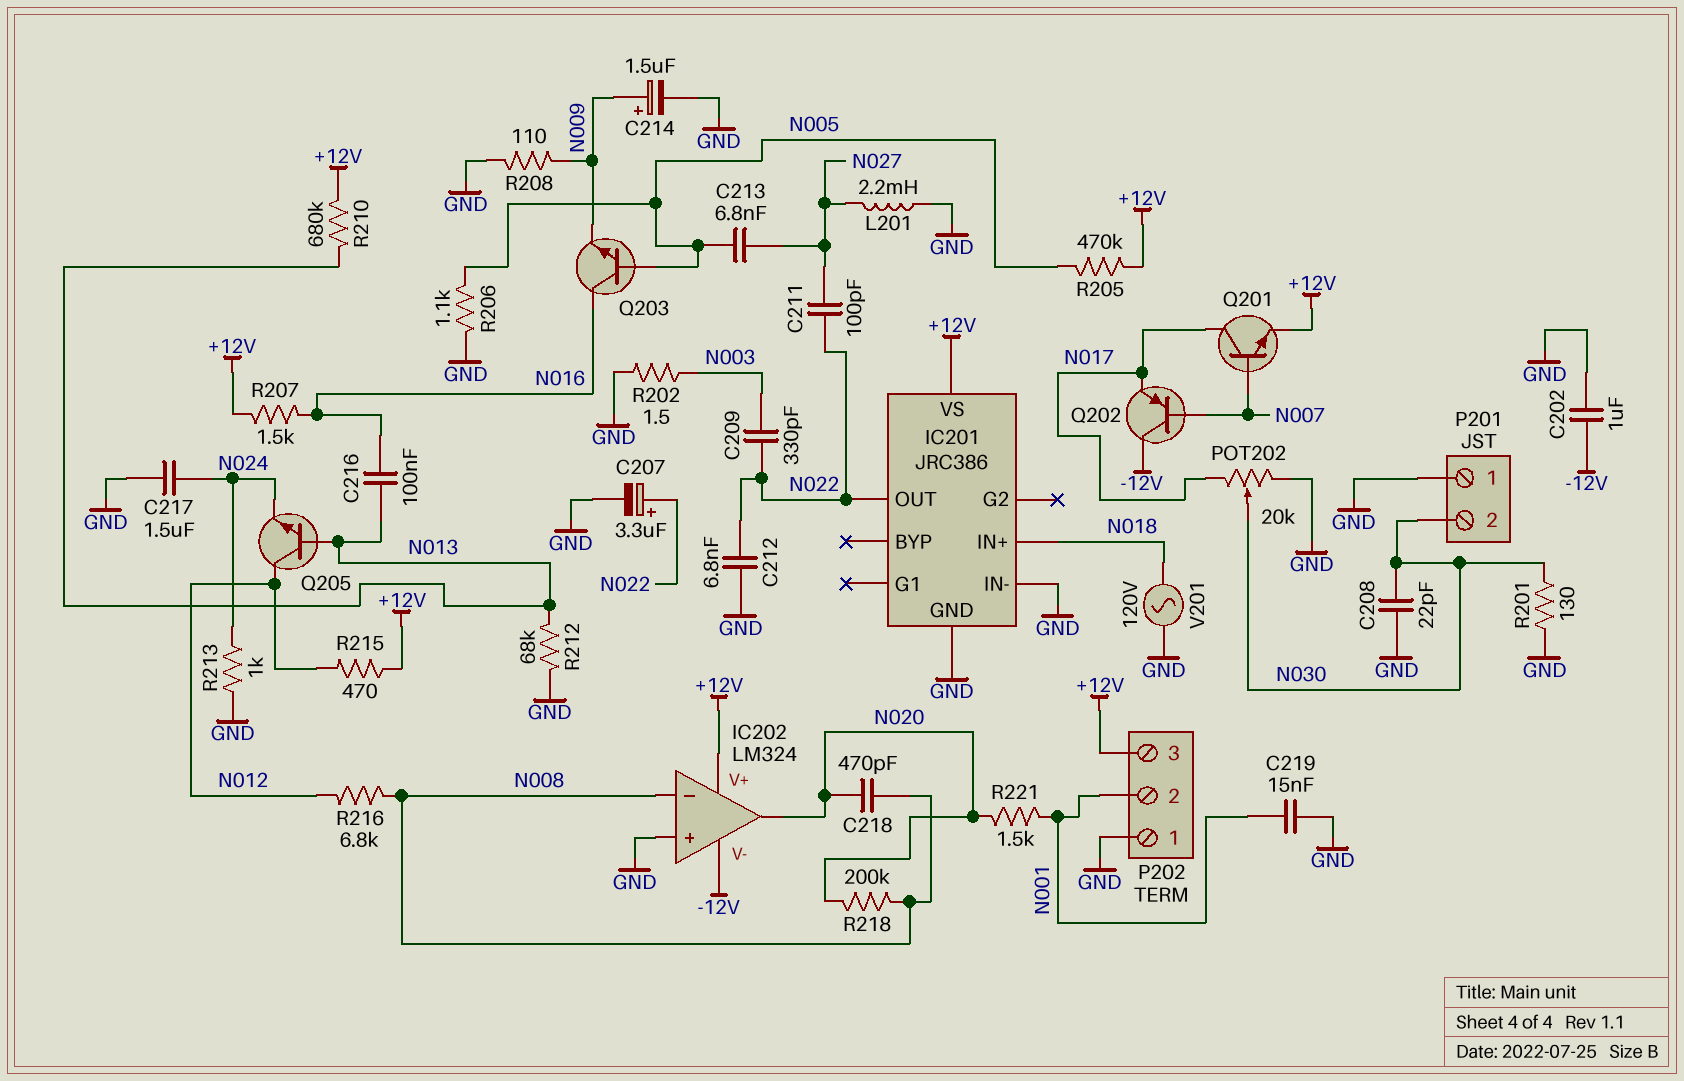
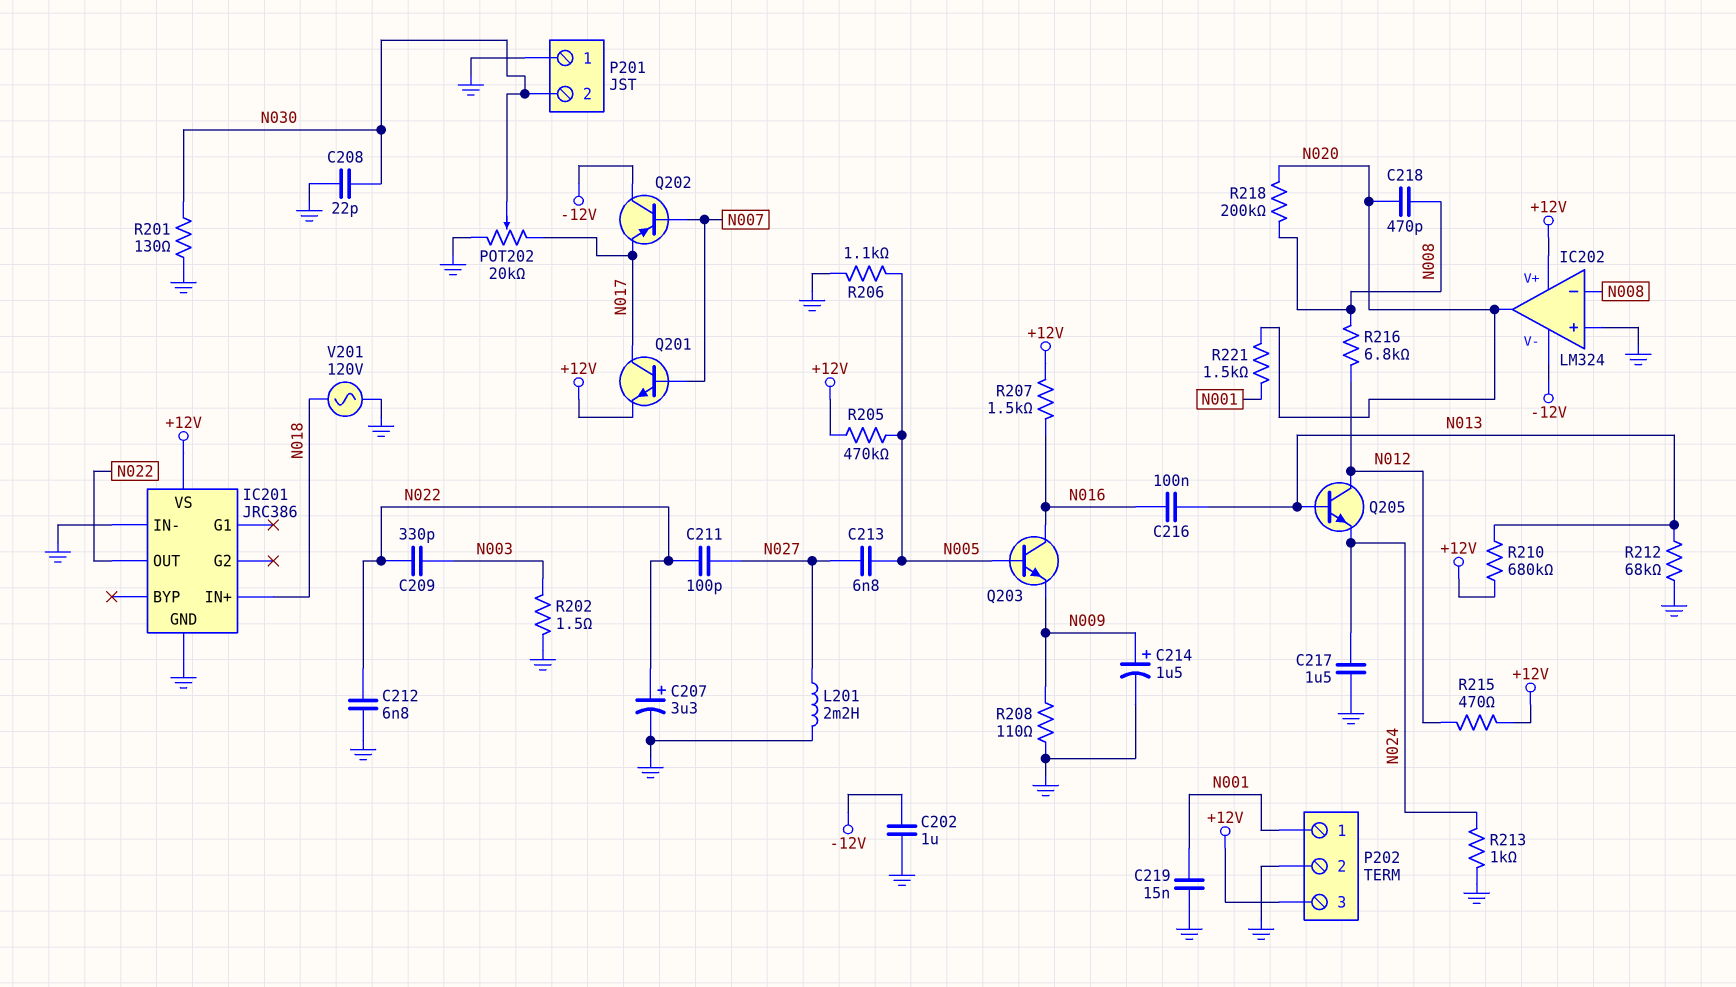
P202 pin 1: GND -> N001
P202 pin 2: N001 -> GND

